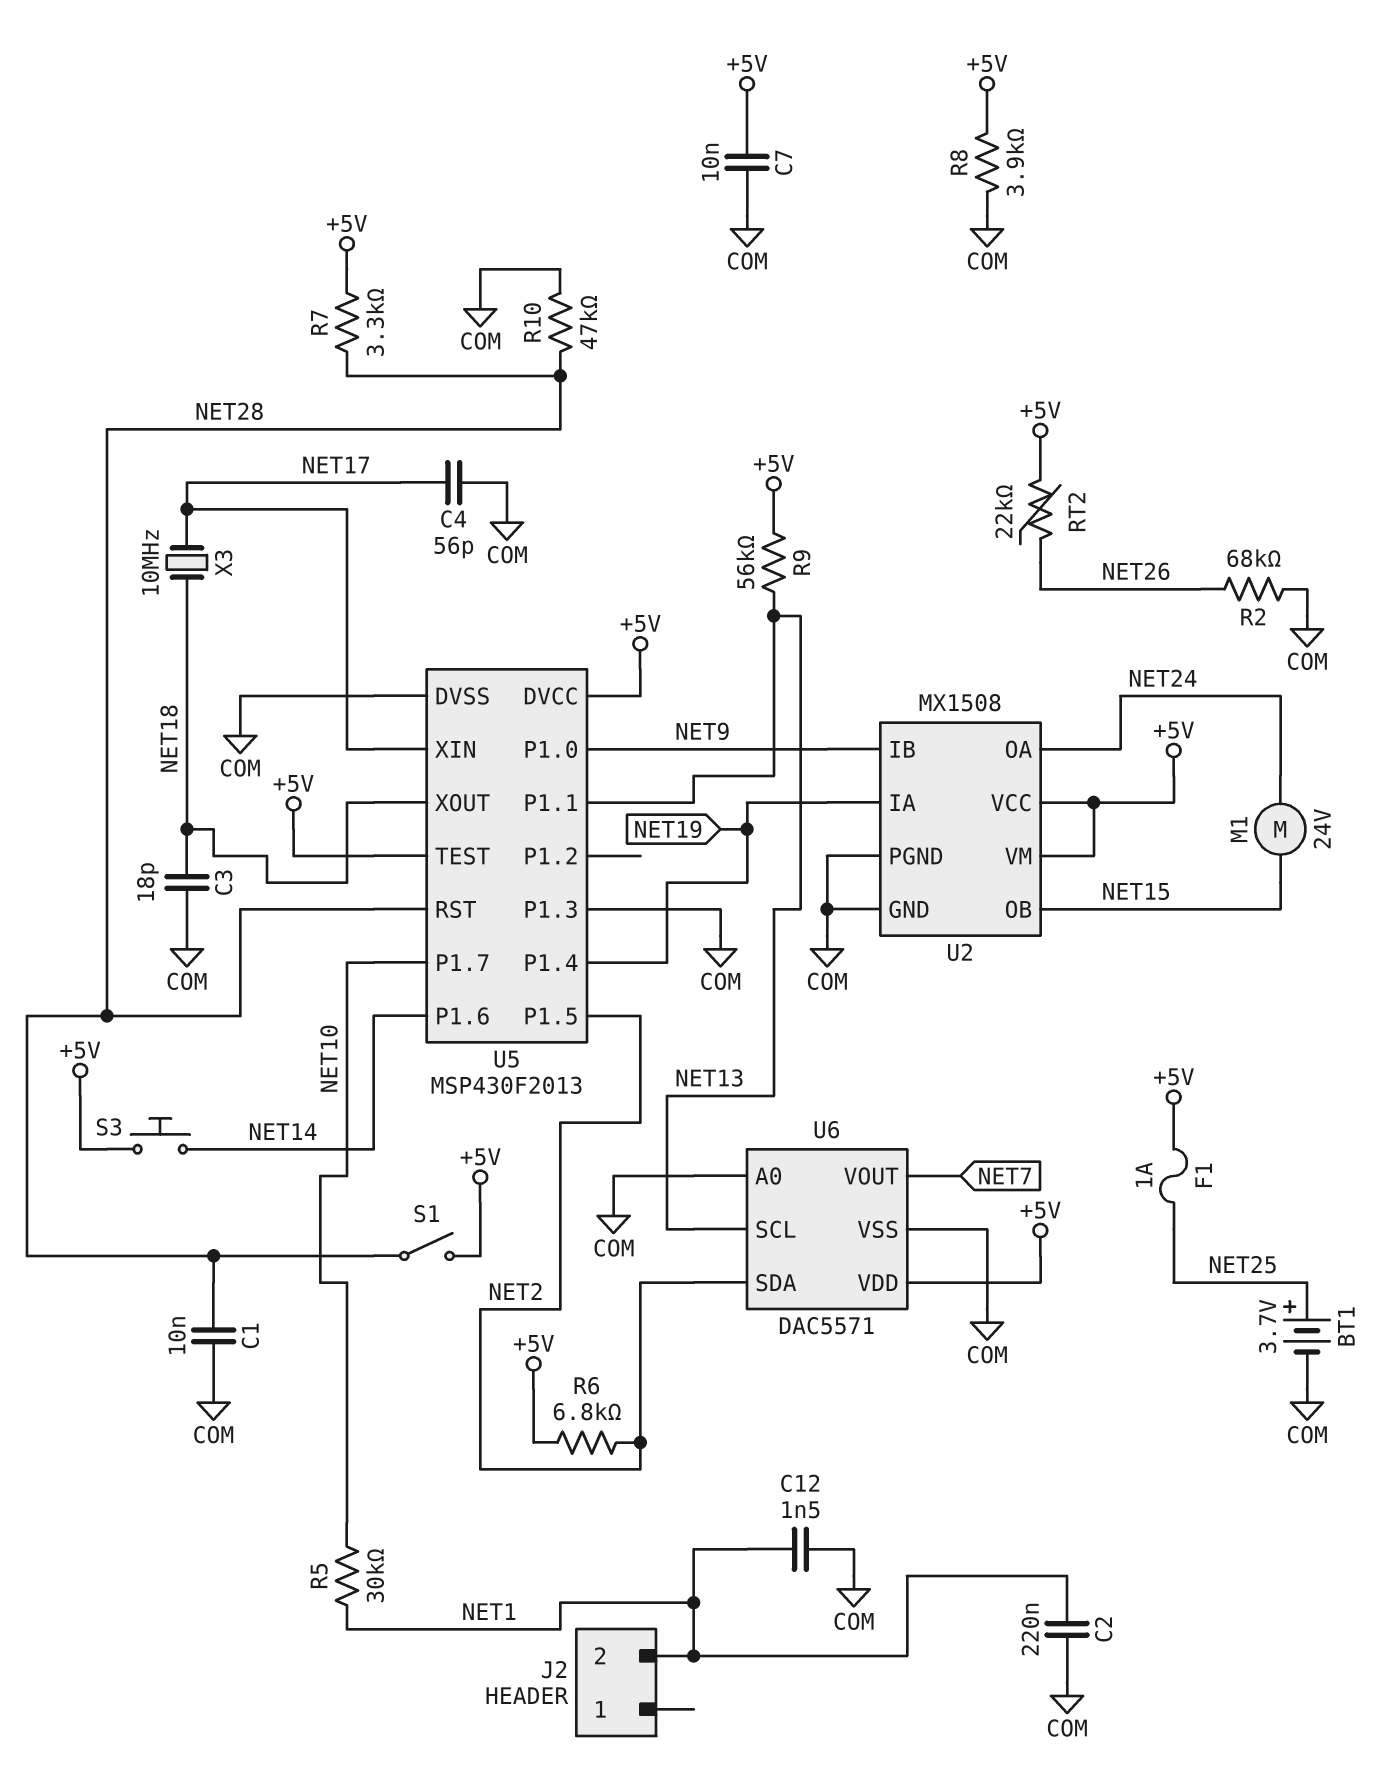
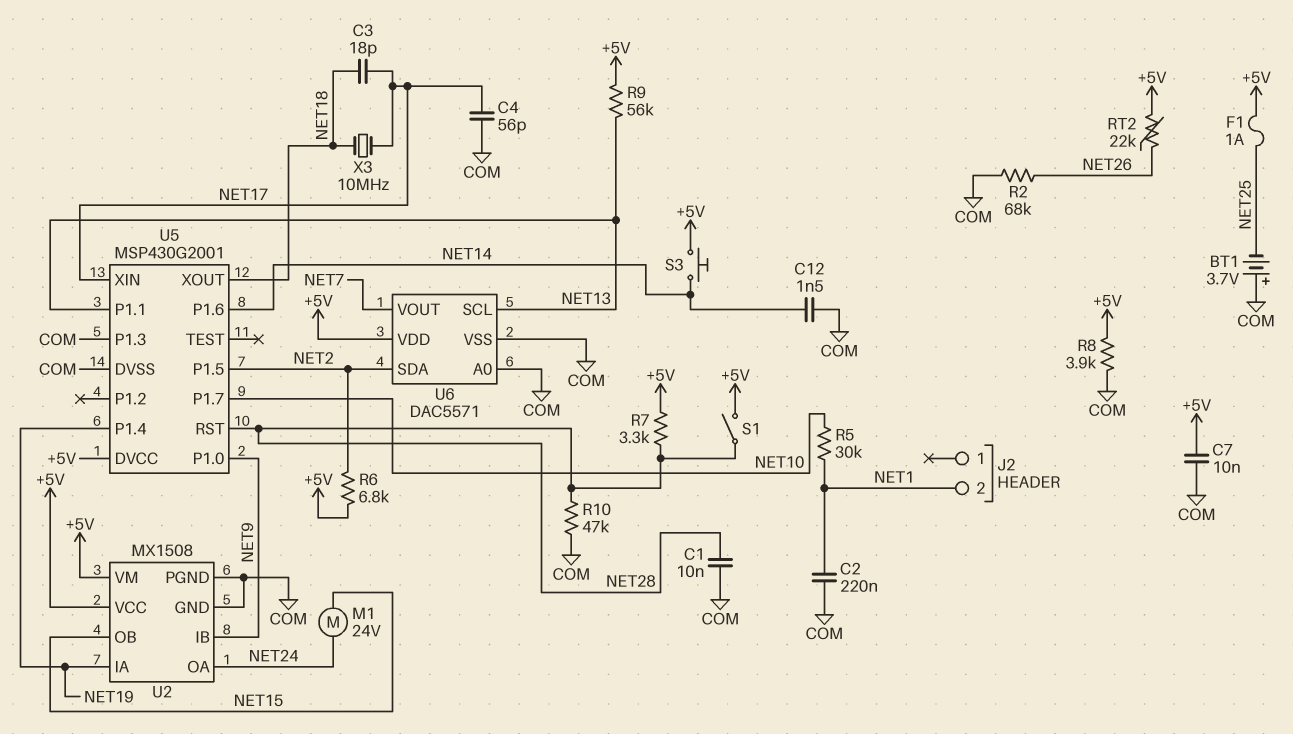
BT1: 3.7V (plus NET25, minus COM) -> 3.7V (plus COM, minus NET25)
C3: 18pF (COM, NET18) -> 18pF (NET17, NET18)
C12: 1.5nF (COM, NET1) -> 1.5nF (COM, NET14)
U5: MSP430F2013 -> MSP430G2001
U5 pin TEST: +5V -> none

